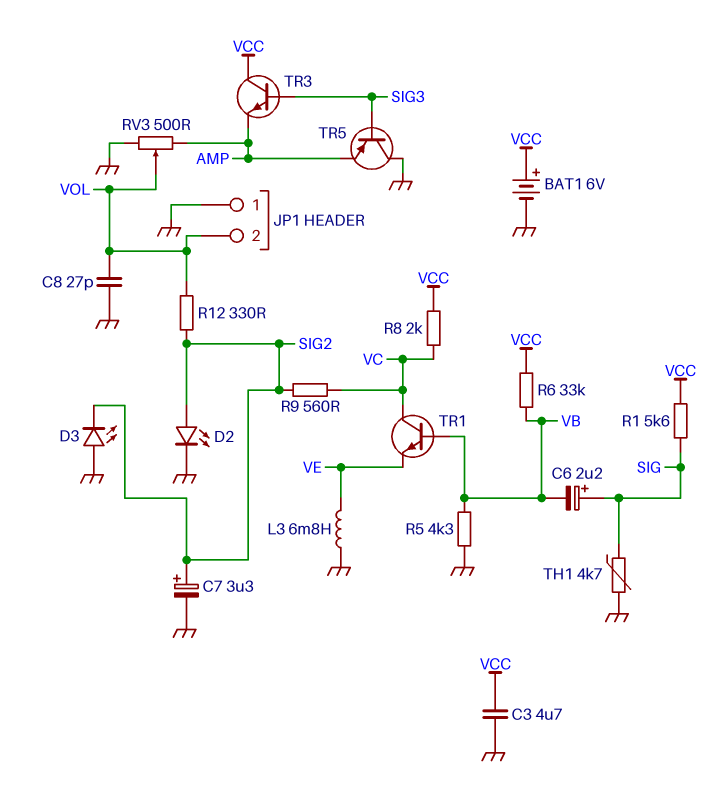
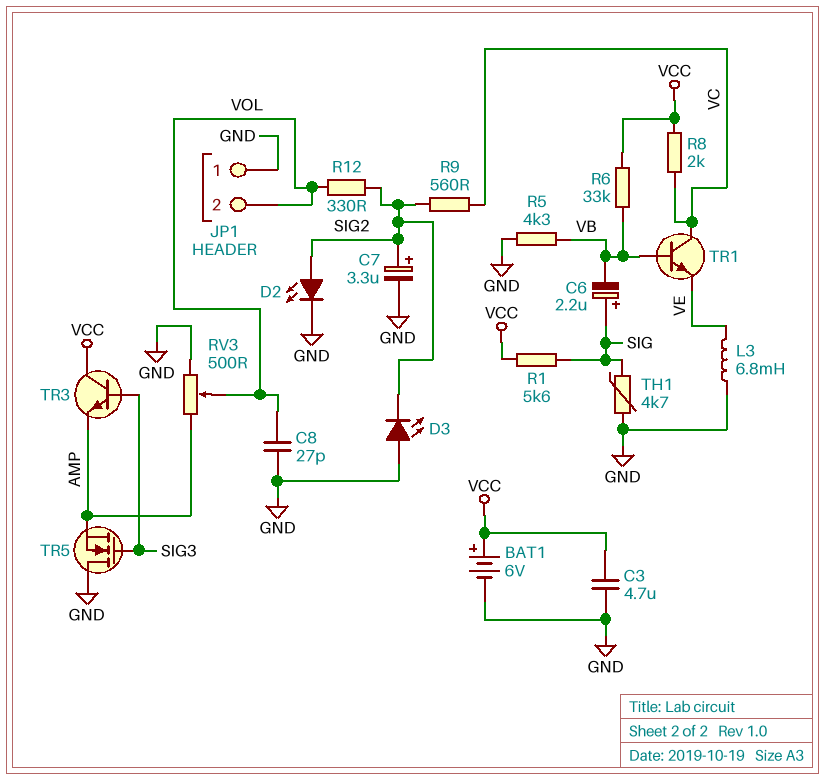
TR5: PNP (B SIG3, C GND, E AMP) -> NMOS (G SIG3, D GND, S AMP)

